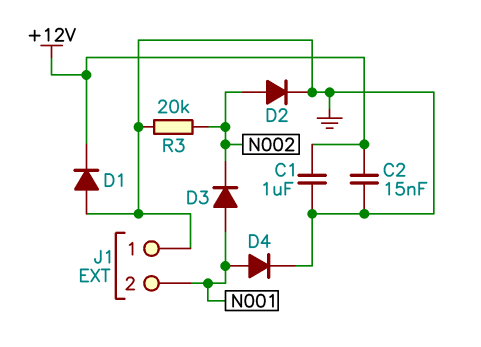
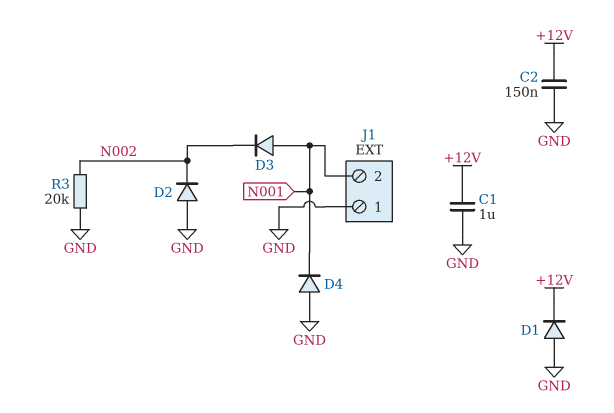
C2: 15nF (+12V, GND) -> 150nF (+12V, GND)
D2: diode (A N002, K GND) -> diode (A GND, K N002)
D4: diode (A N001, K GND) -> diode (A GND, K N001)

